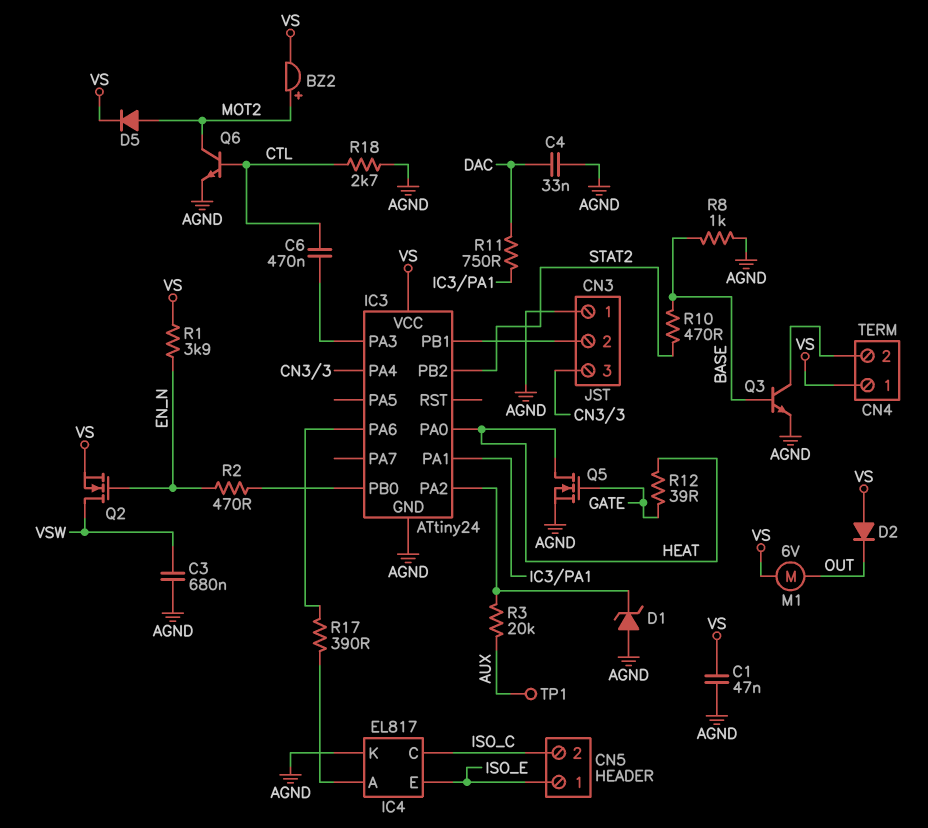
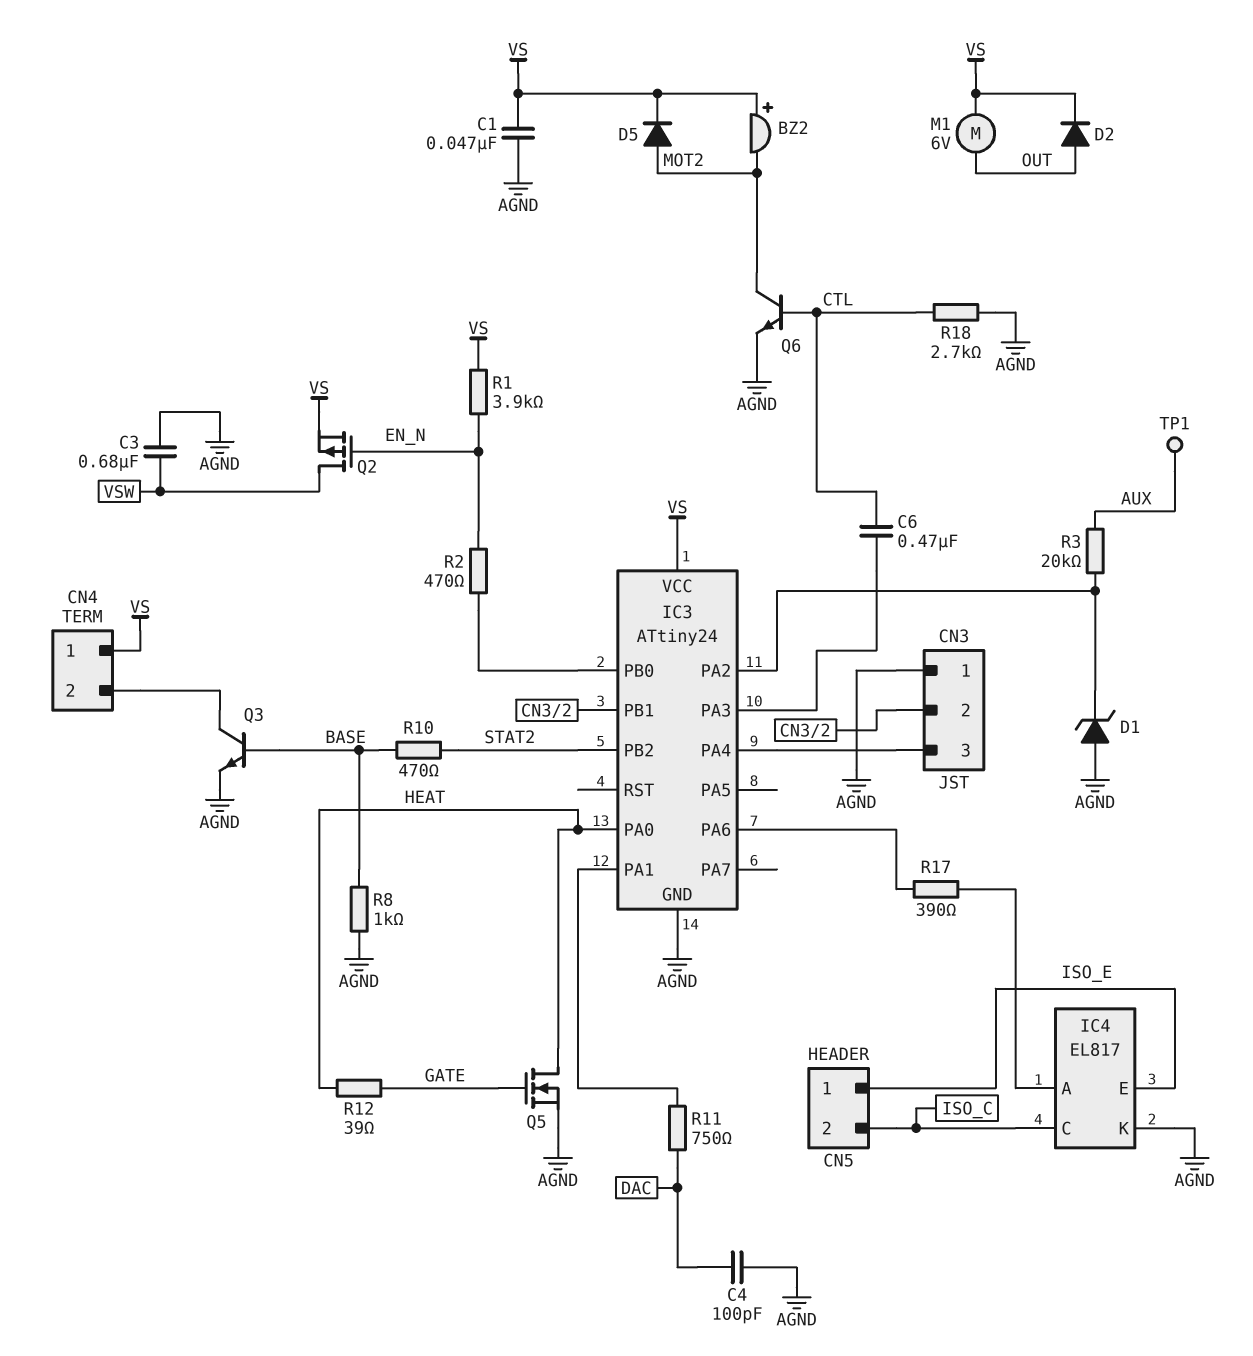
BZ2: buzzer (plus MOT2, minus VS) -> buzzer (plus VS, minus MOT2)
C4: 33nF (AGND, DAC) -> 100pF (AGND, DAC)
D2: diode (A VS, K OUT) -> diode (A OUT, K VS)
Q2: NMOS (G EN_N, D VSW, S VS) -> PMOS (G EN_N, D VSW, S VS)

